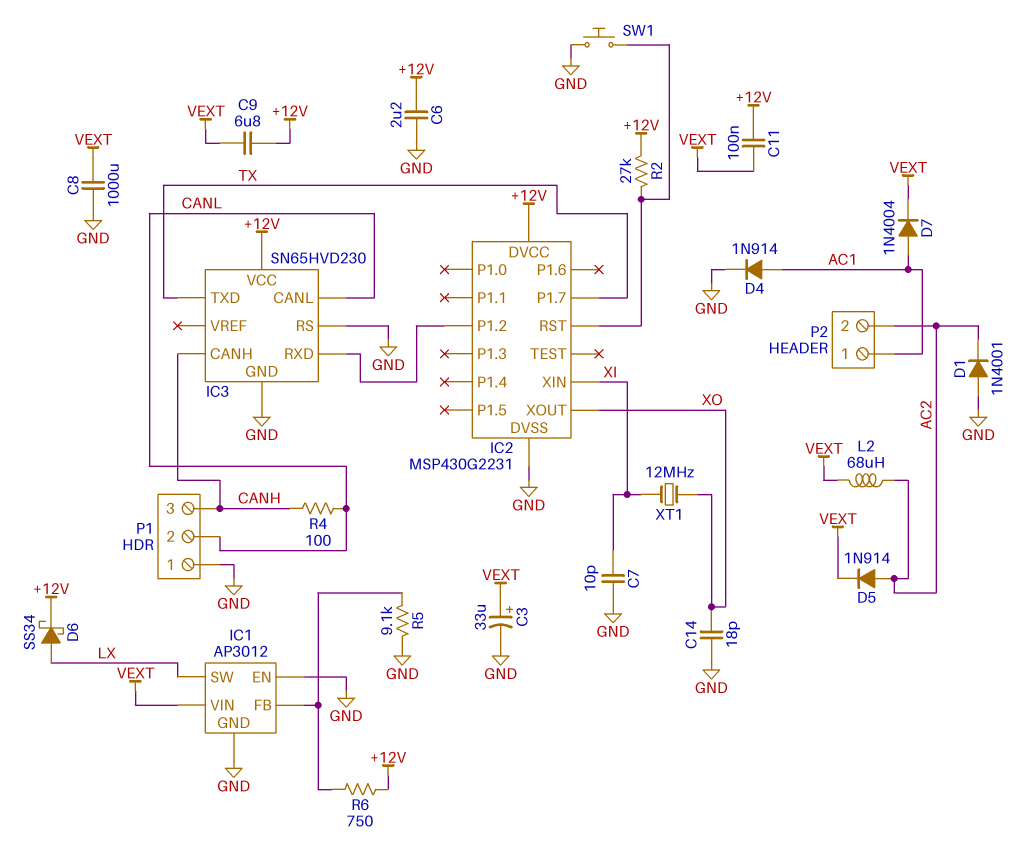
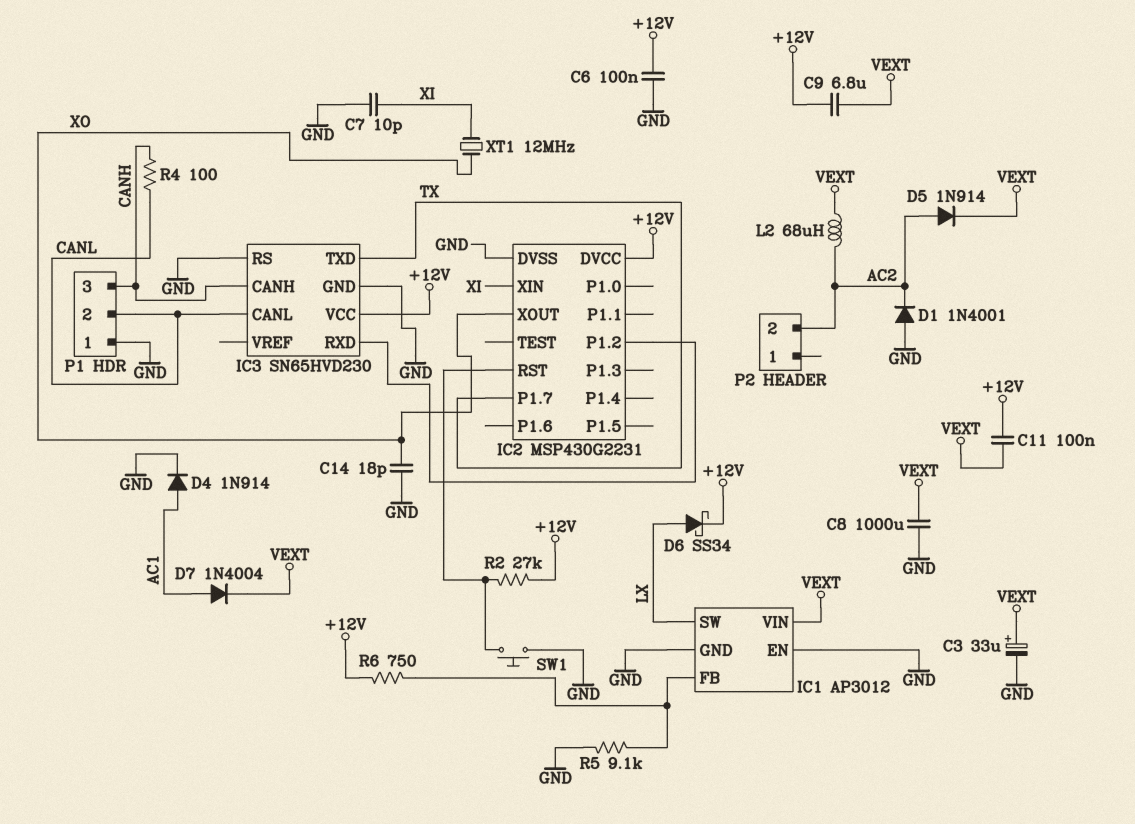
C6: 2.2uF (+12V, GND) -> 100nF (+12V, GND)
P2 pin 1: AC1 -> none

